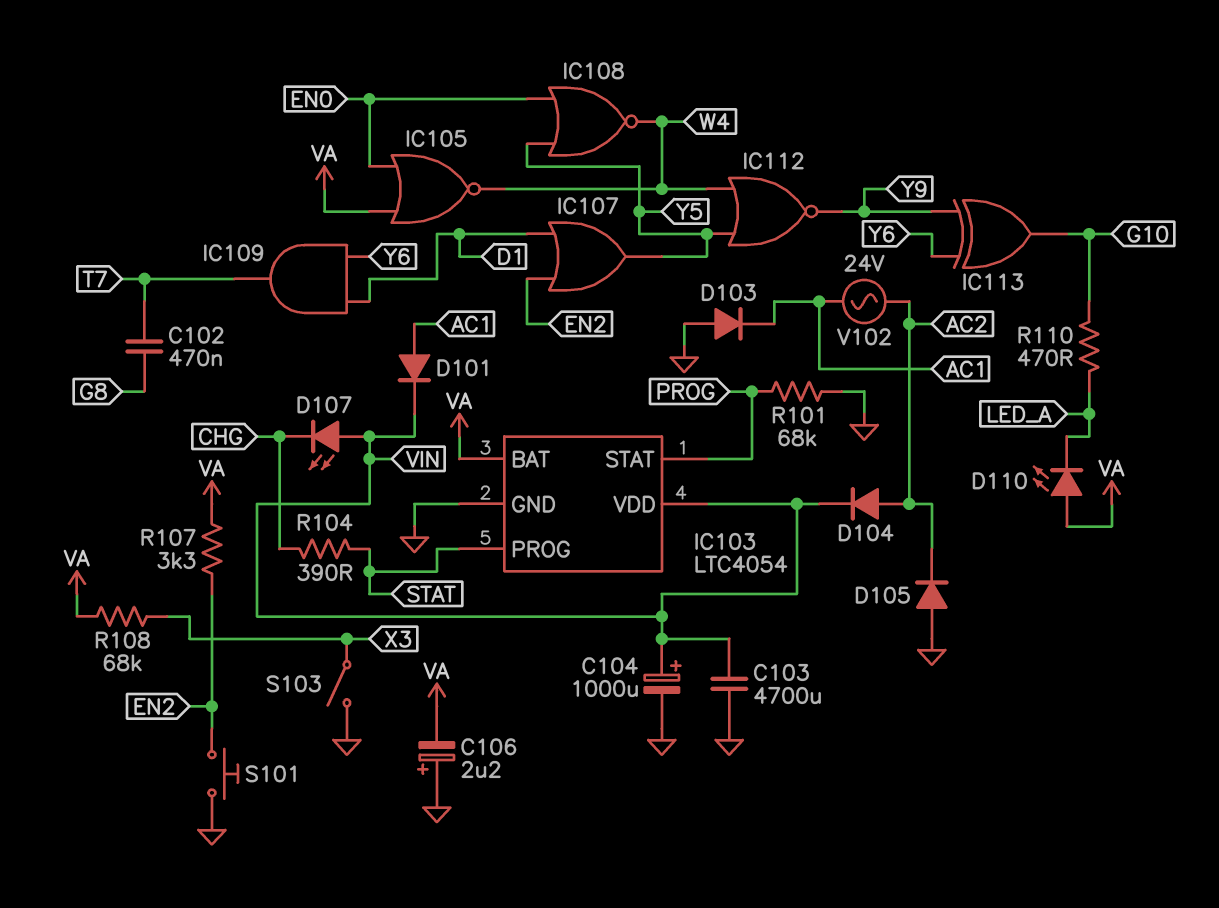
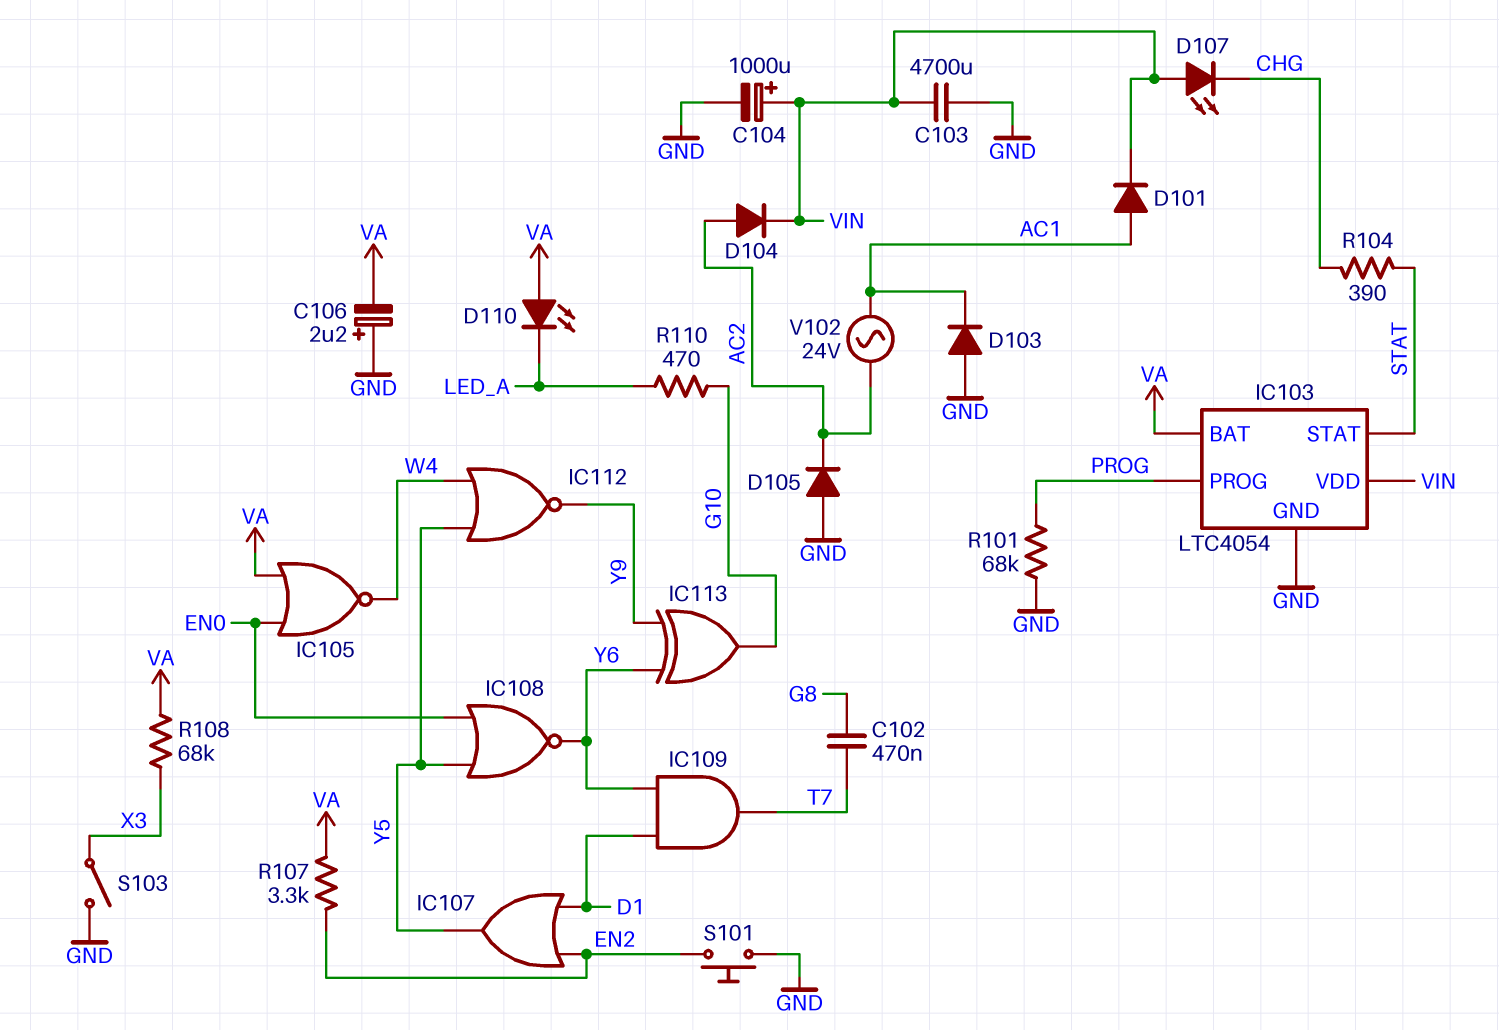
IC103 pin PROG: STAT -> PROG
IC103 pin STAT: PROG -> STAT
IC108: NOR (in EN0, in Y5, out W4) -> NOR (in EN0, in Y5, out Y6)

